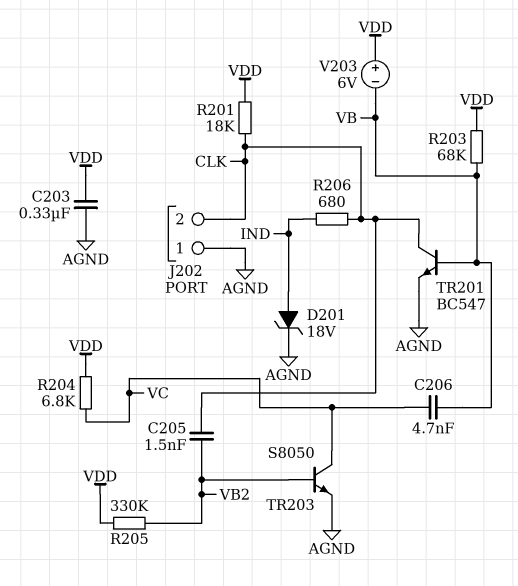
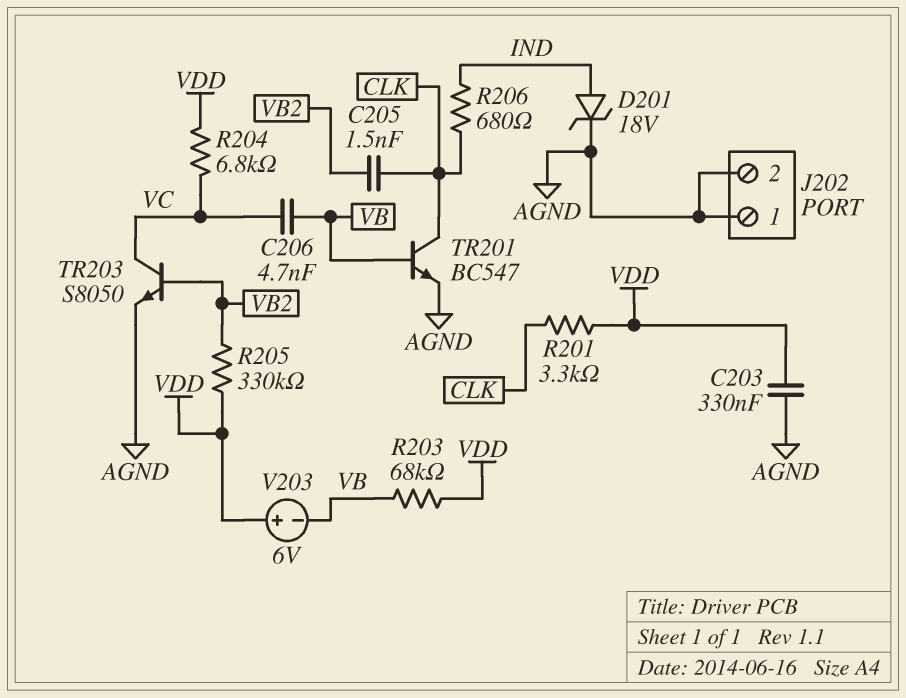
J202 pin 2: CLK -> AGND
R201: 18k (CLK, VDD) -> 3.3k (CLK, VDD)

